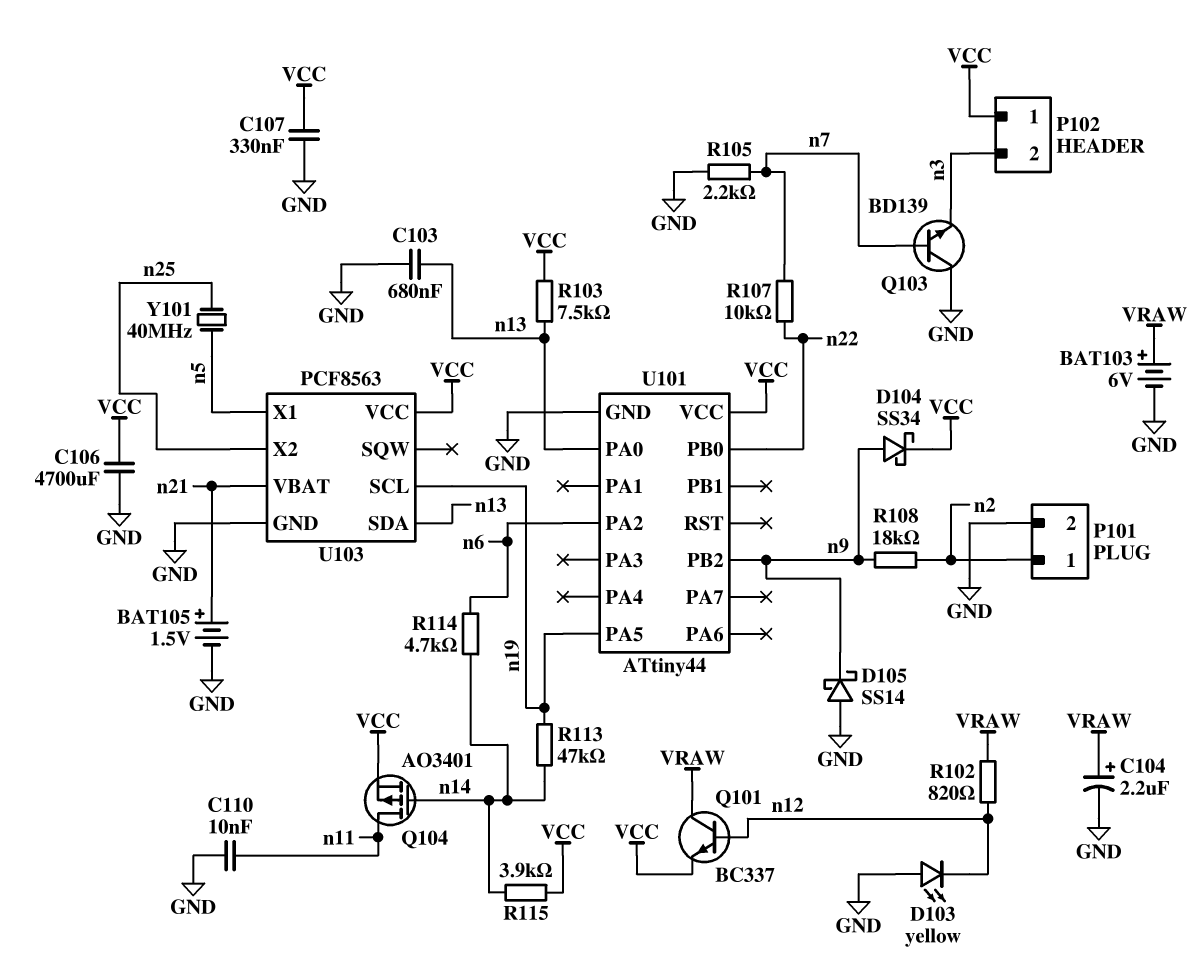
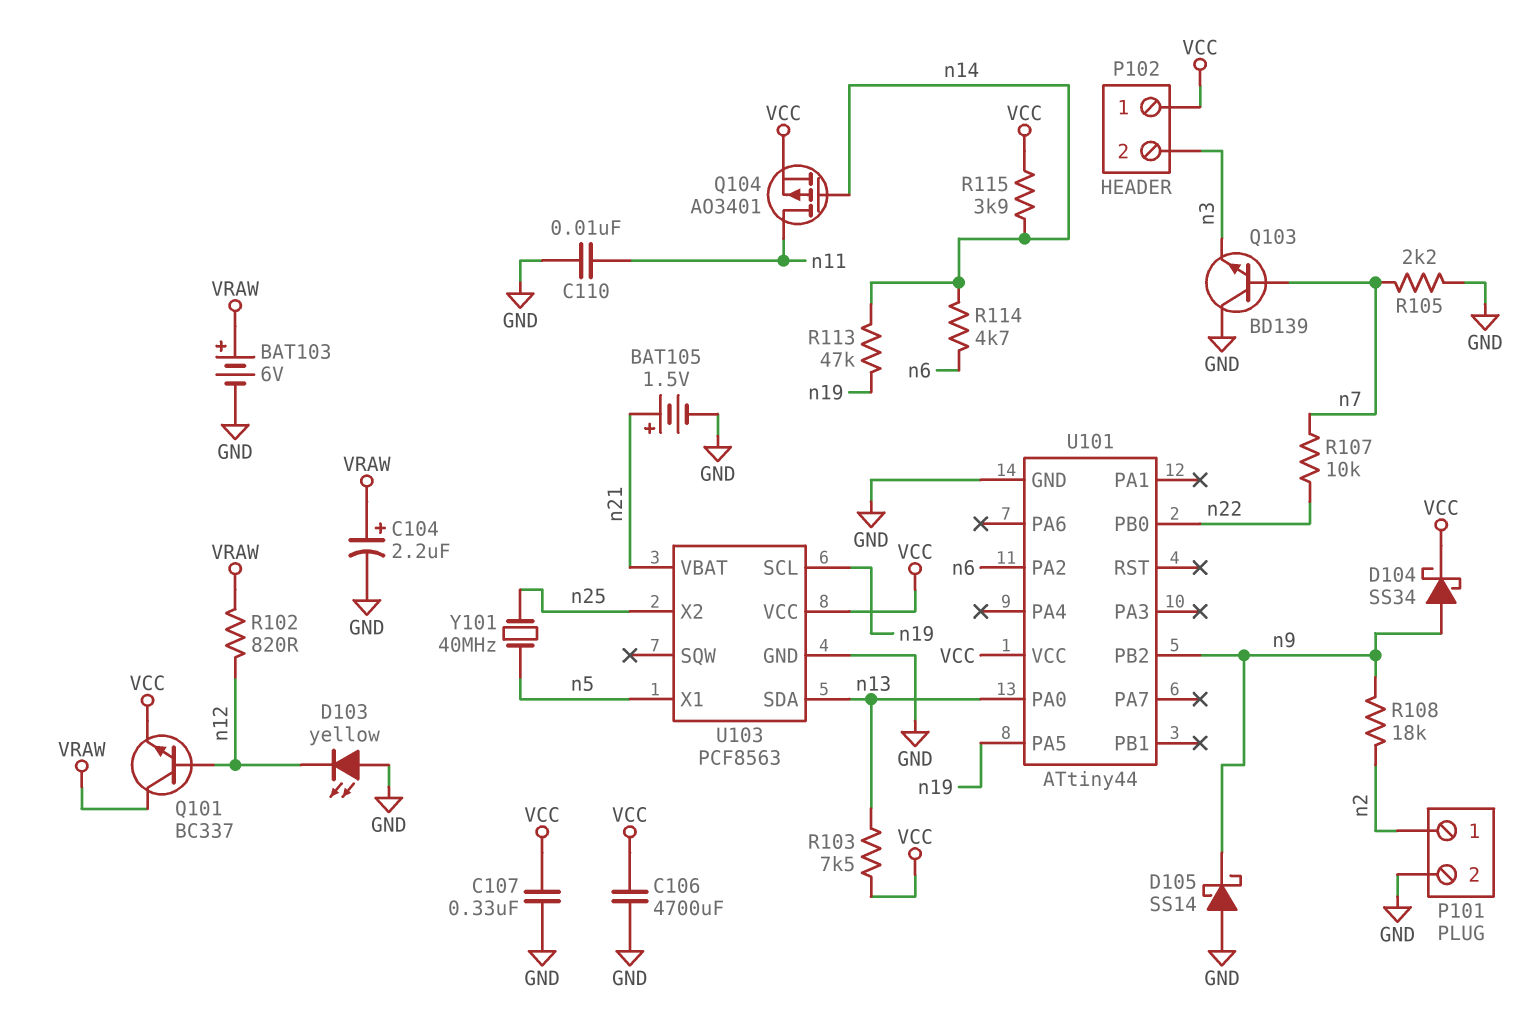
C103: 680nF (GND, n13) -> none

